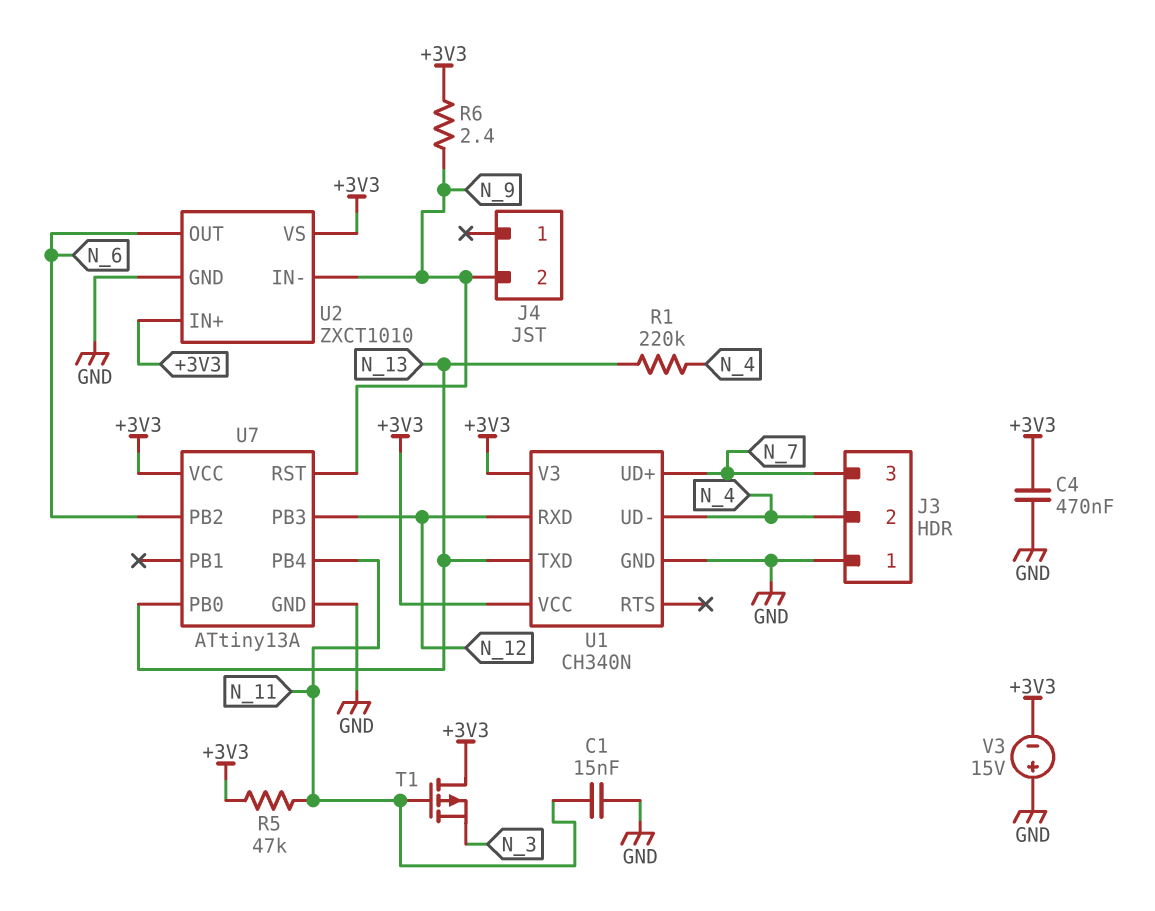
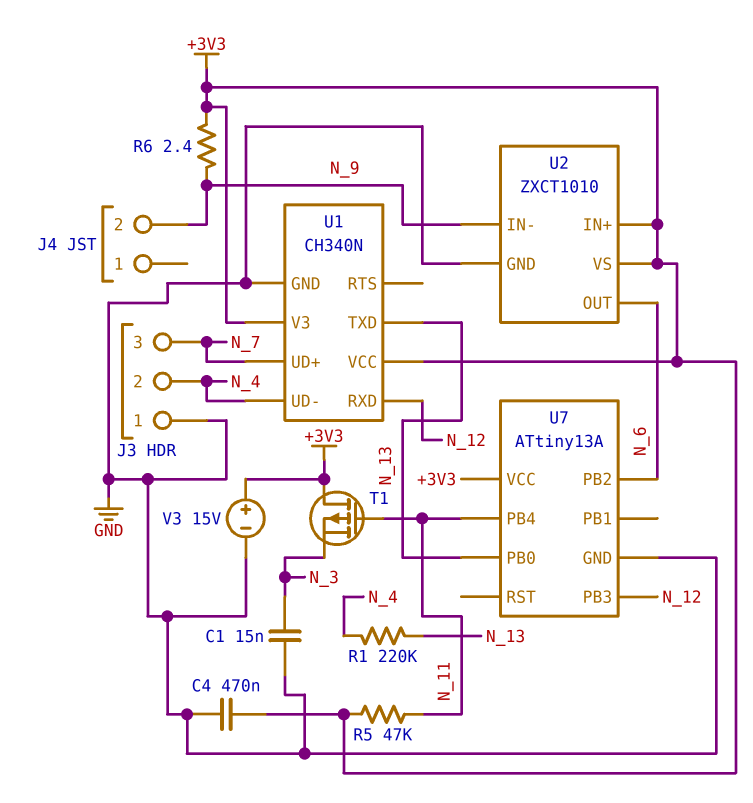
C1: 15nF (GND, N_11) -> 15nF (GND, N_3)
U7 pin RST: N_9 -> none
V3: 15V (plus GND, minus +3V3) -> 15V (plus +3V3, minus GND)

